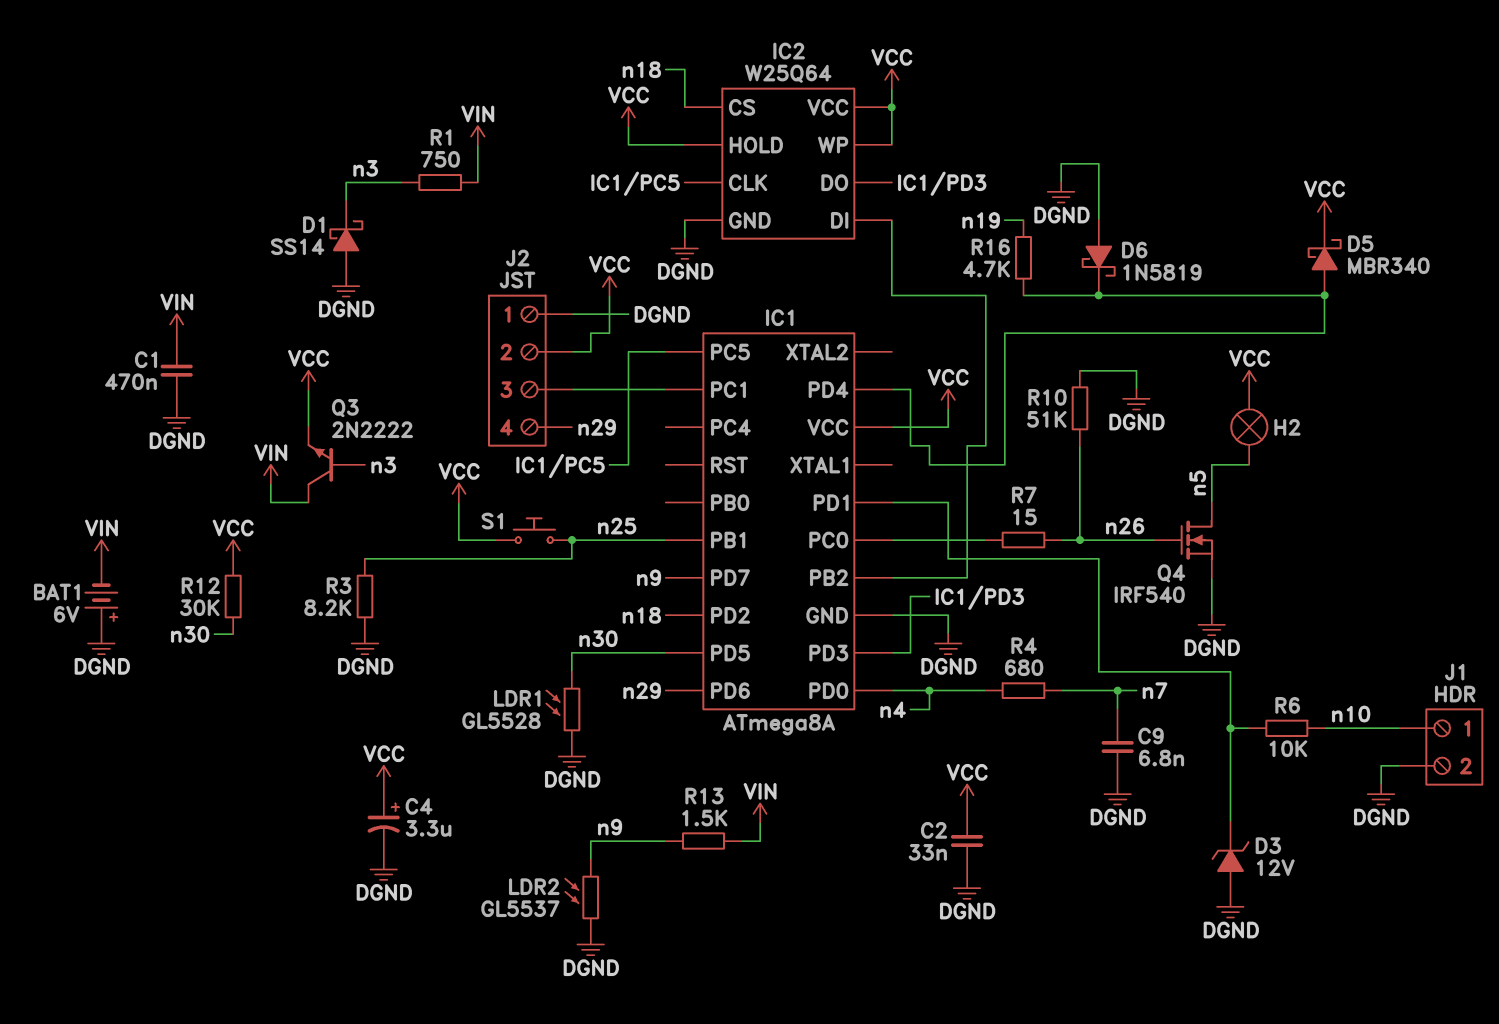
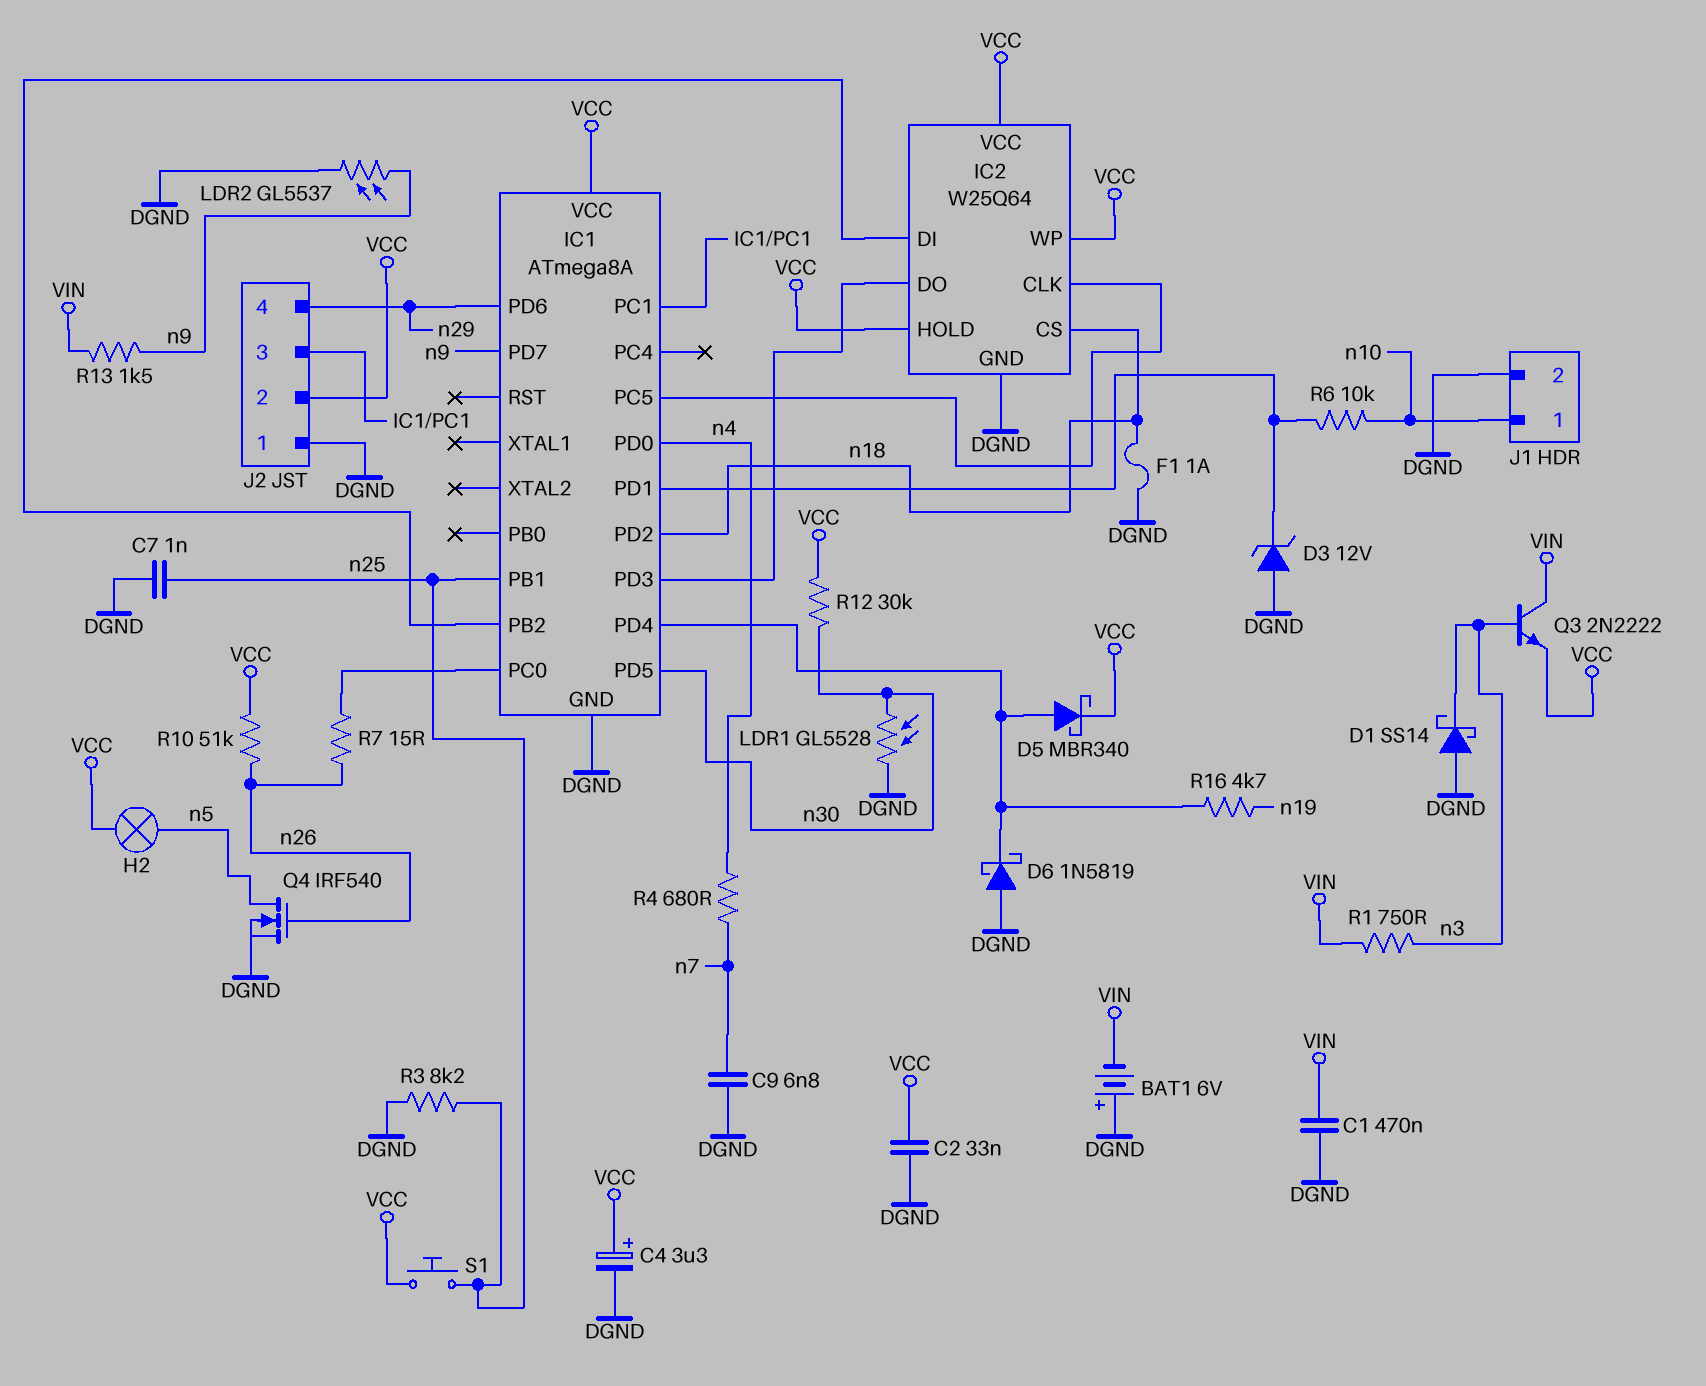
C7: none -> 1nF (DGND, n25)
F1: none -> 1A (DGND, n18)
R10: 51k (DGND, n26) -> 51k (VCC, n26)

